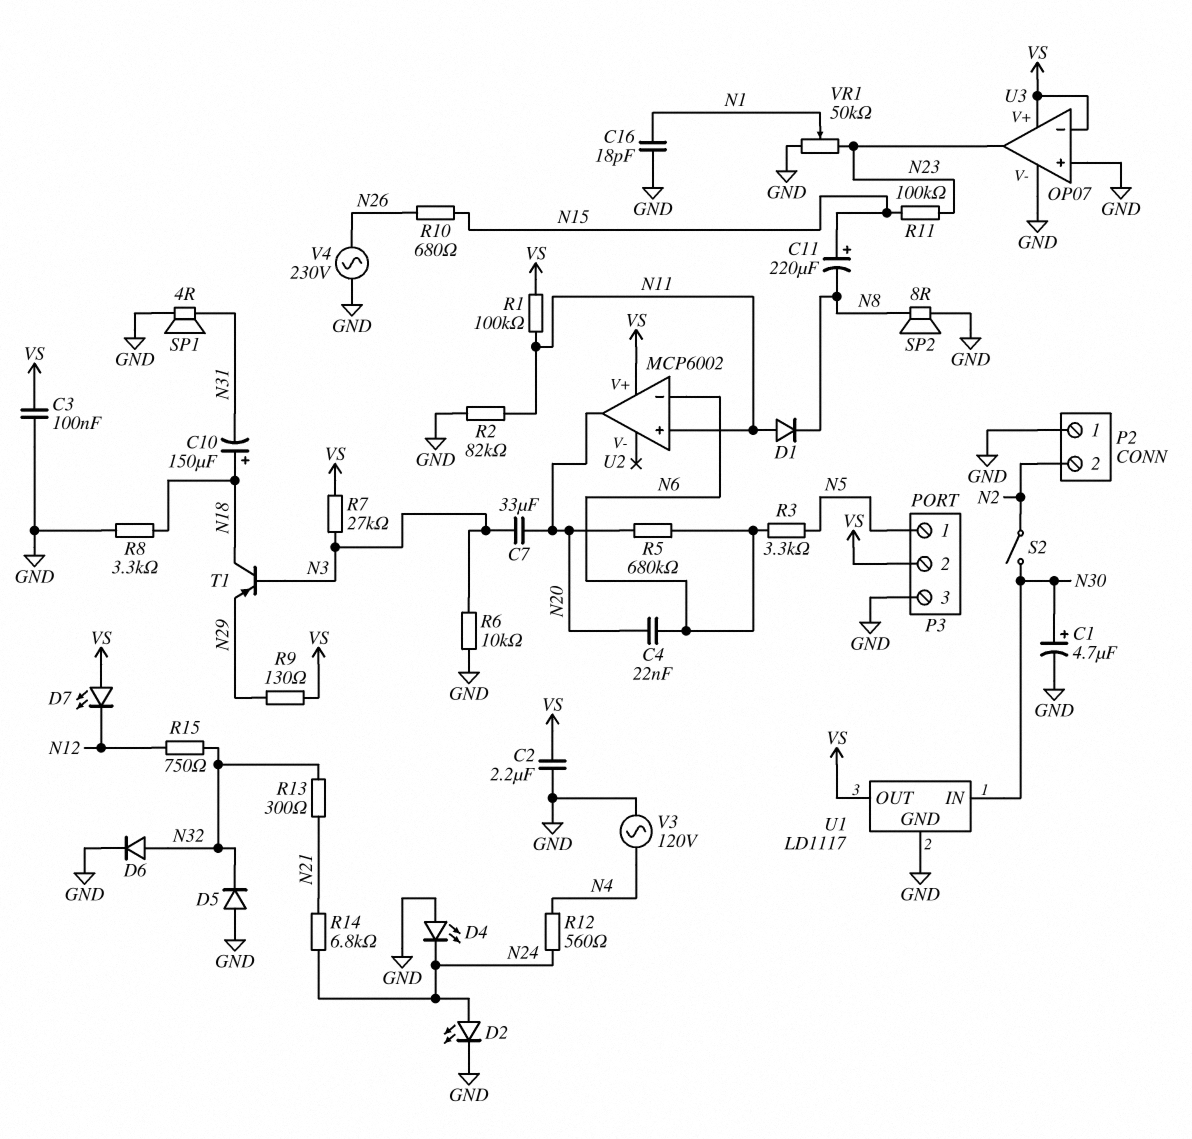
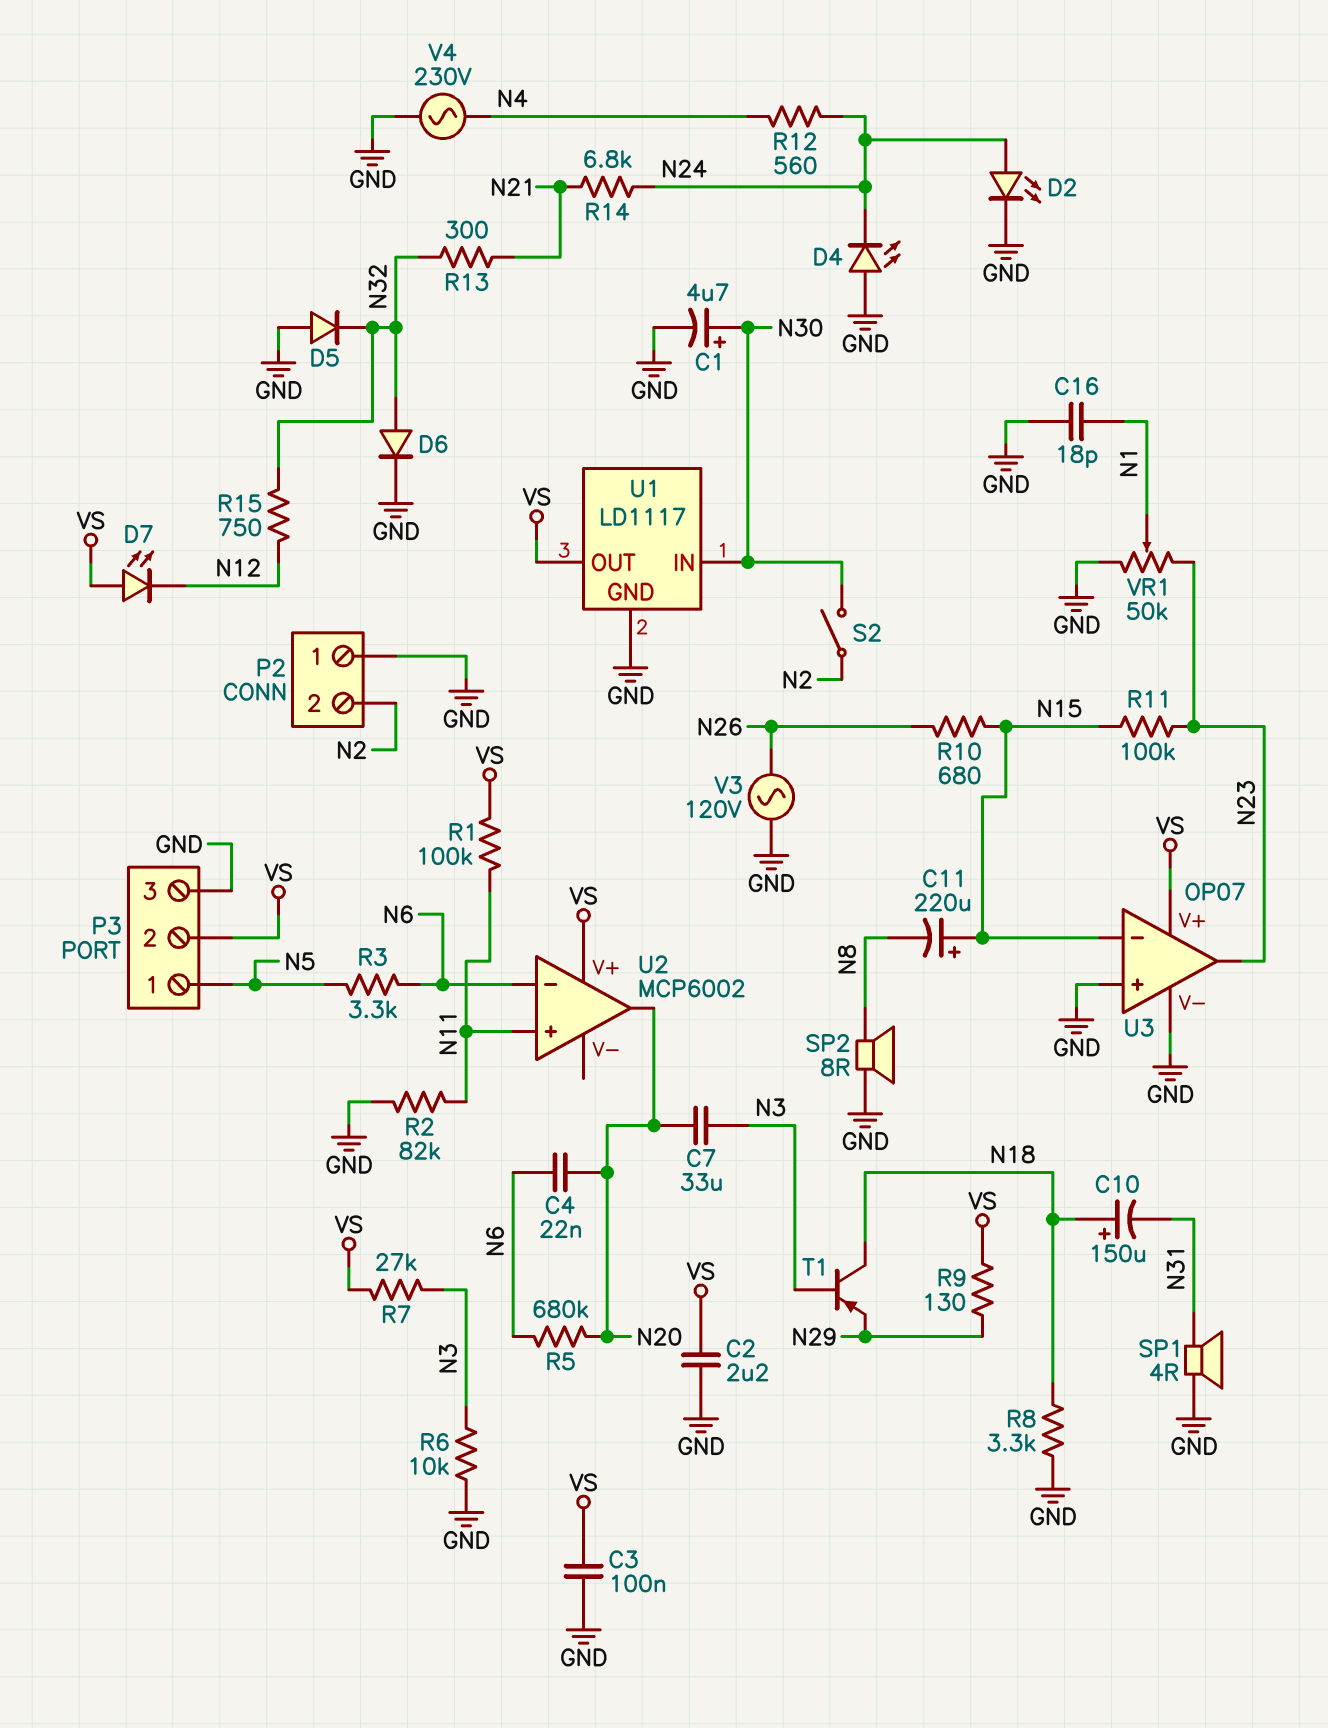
D1: diode (A N11, K N8) -> none
U3 pin in-: VS -> N15
V3: AC 120V (GND, N4) -> AC 120V (GND, N26)
V4: AC 230V (GND, N26) -> AC 230V (GND, N4)

